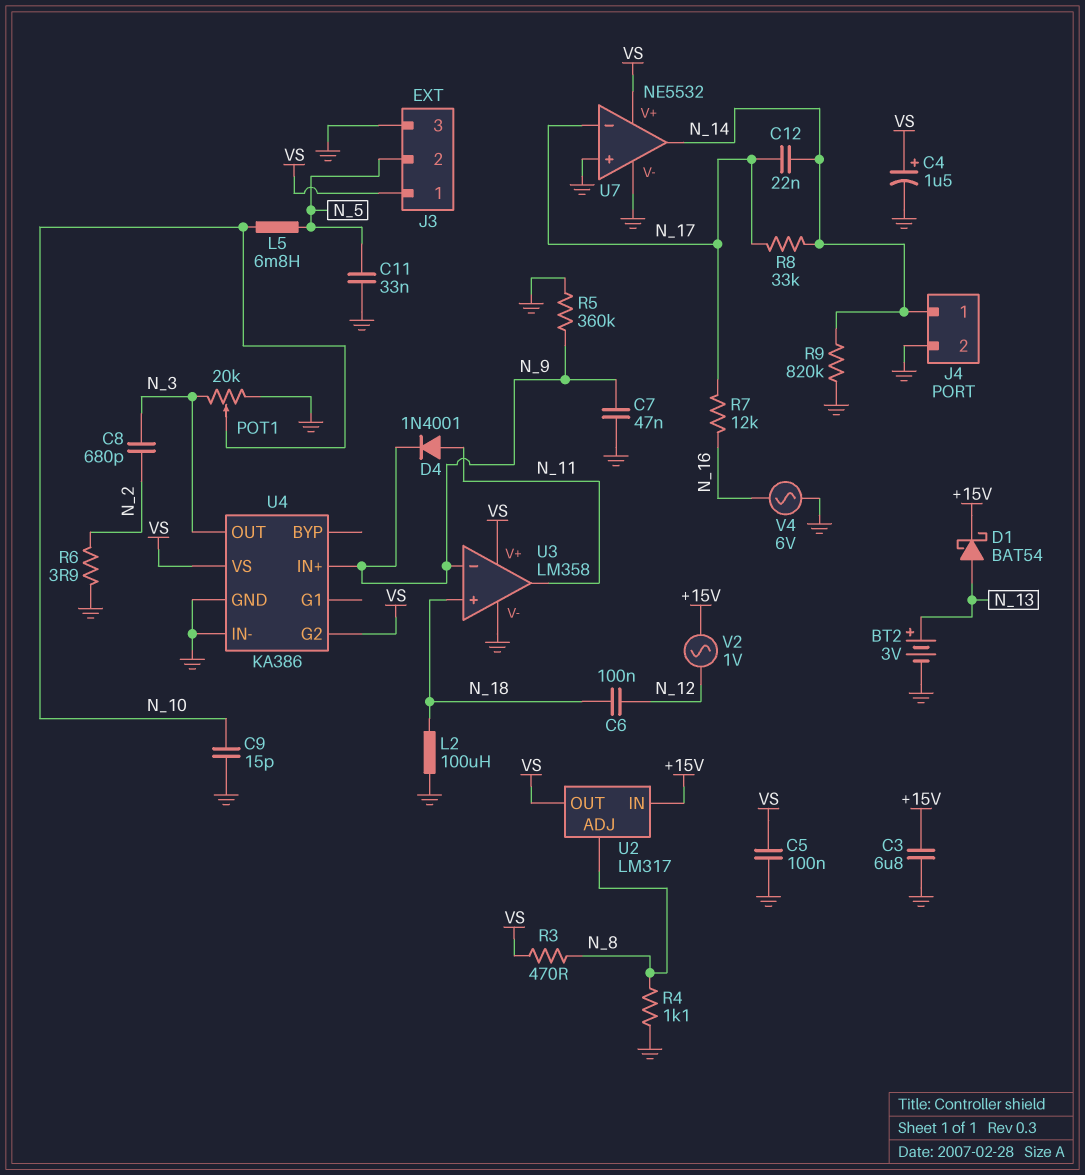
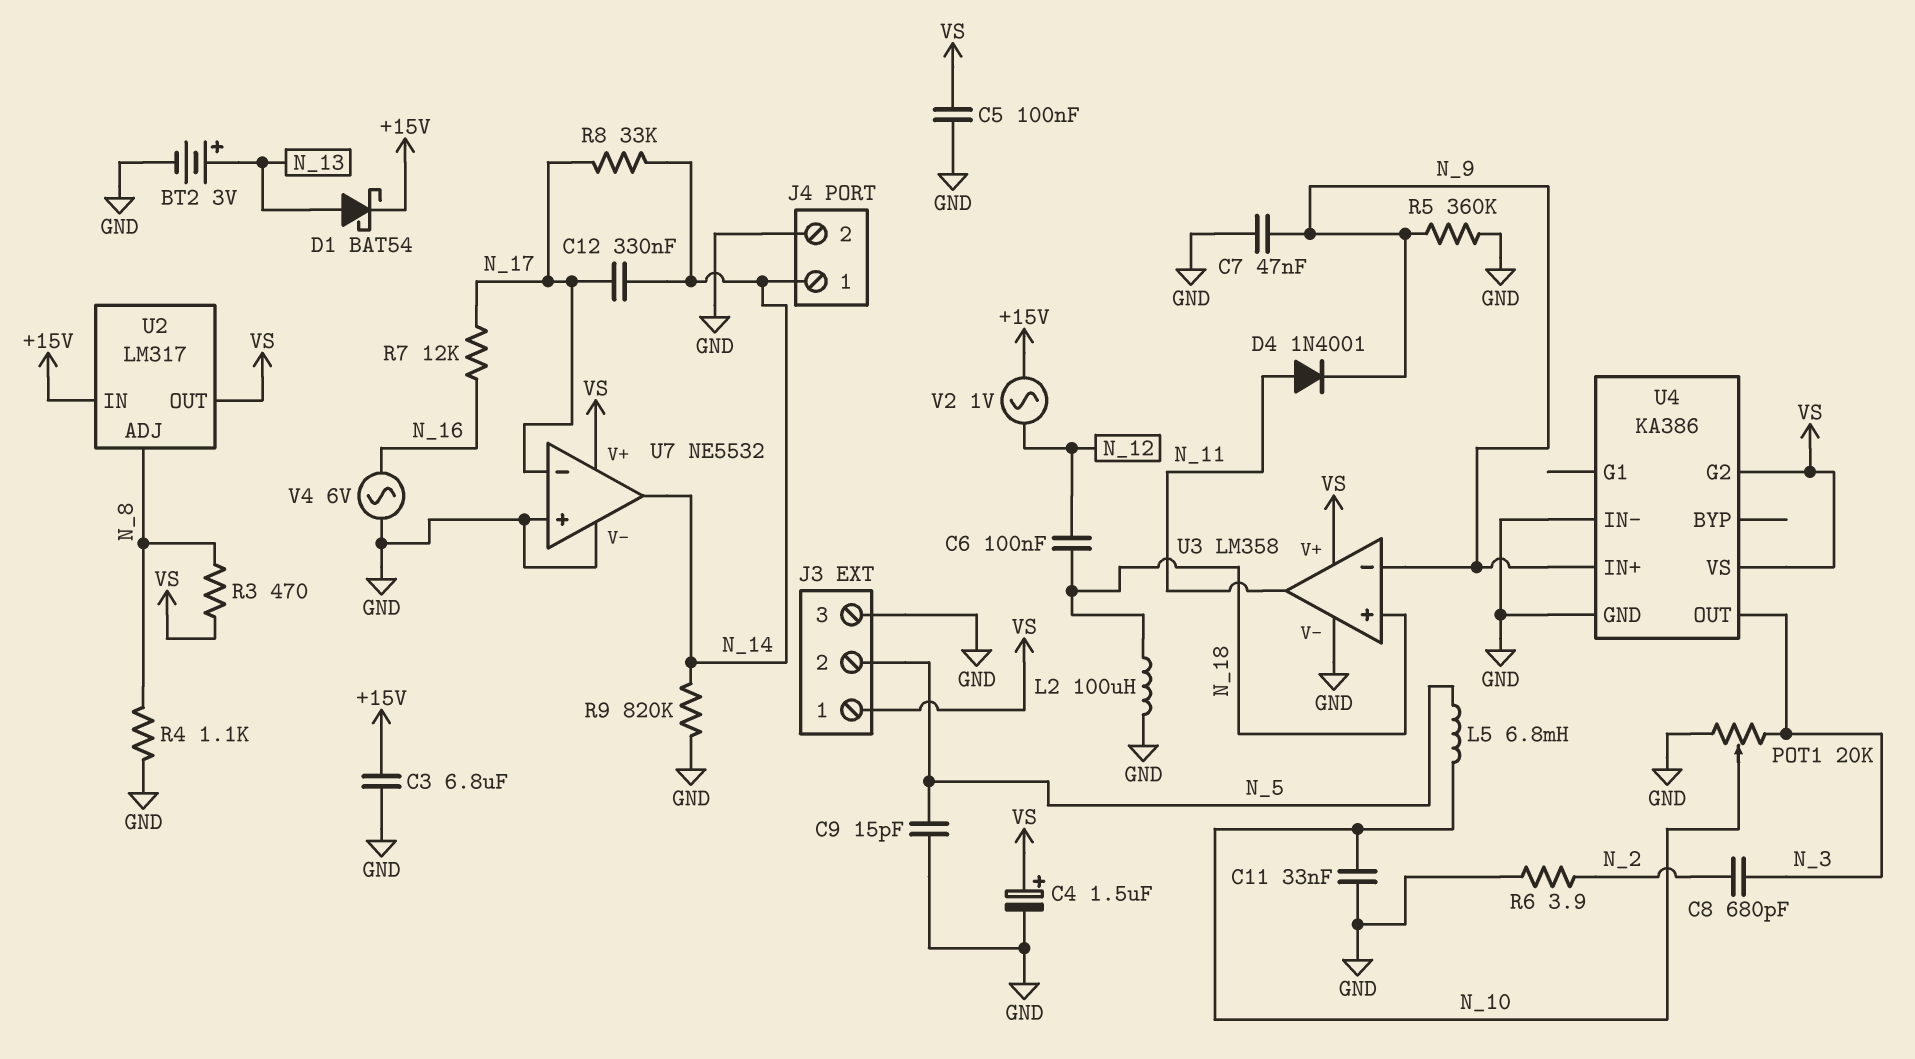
C9: 15pF (GND, N_10) -> 15pF (GND, N_5)
C11: 33nF (GND, N_5) -> 33nF (GND, N_10)
C12: 22nF (N_14, N_17) -> 330nF (N_14, N_17)

